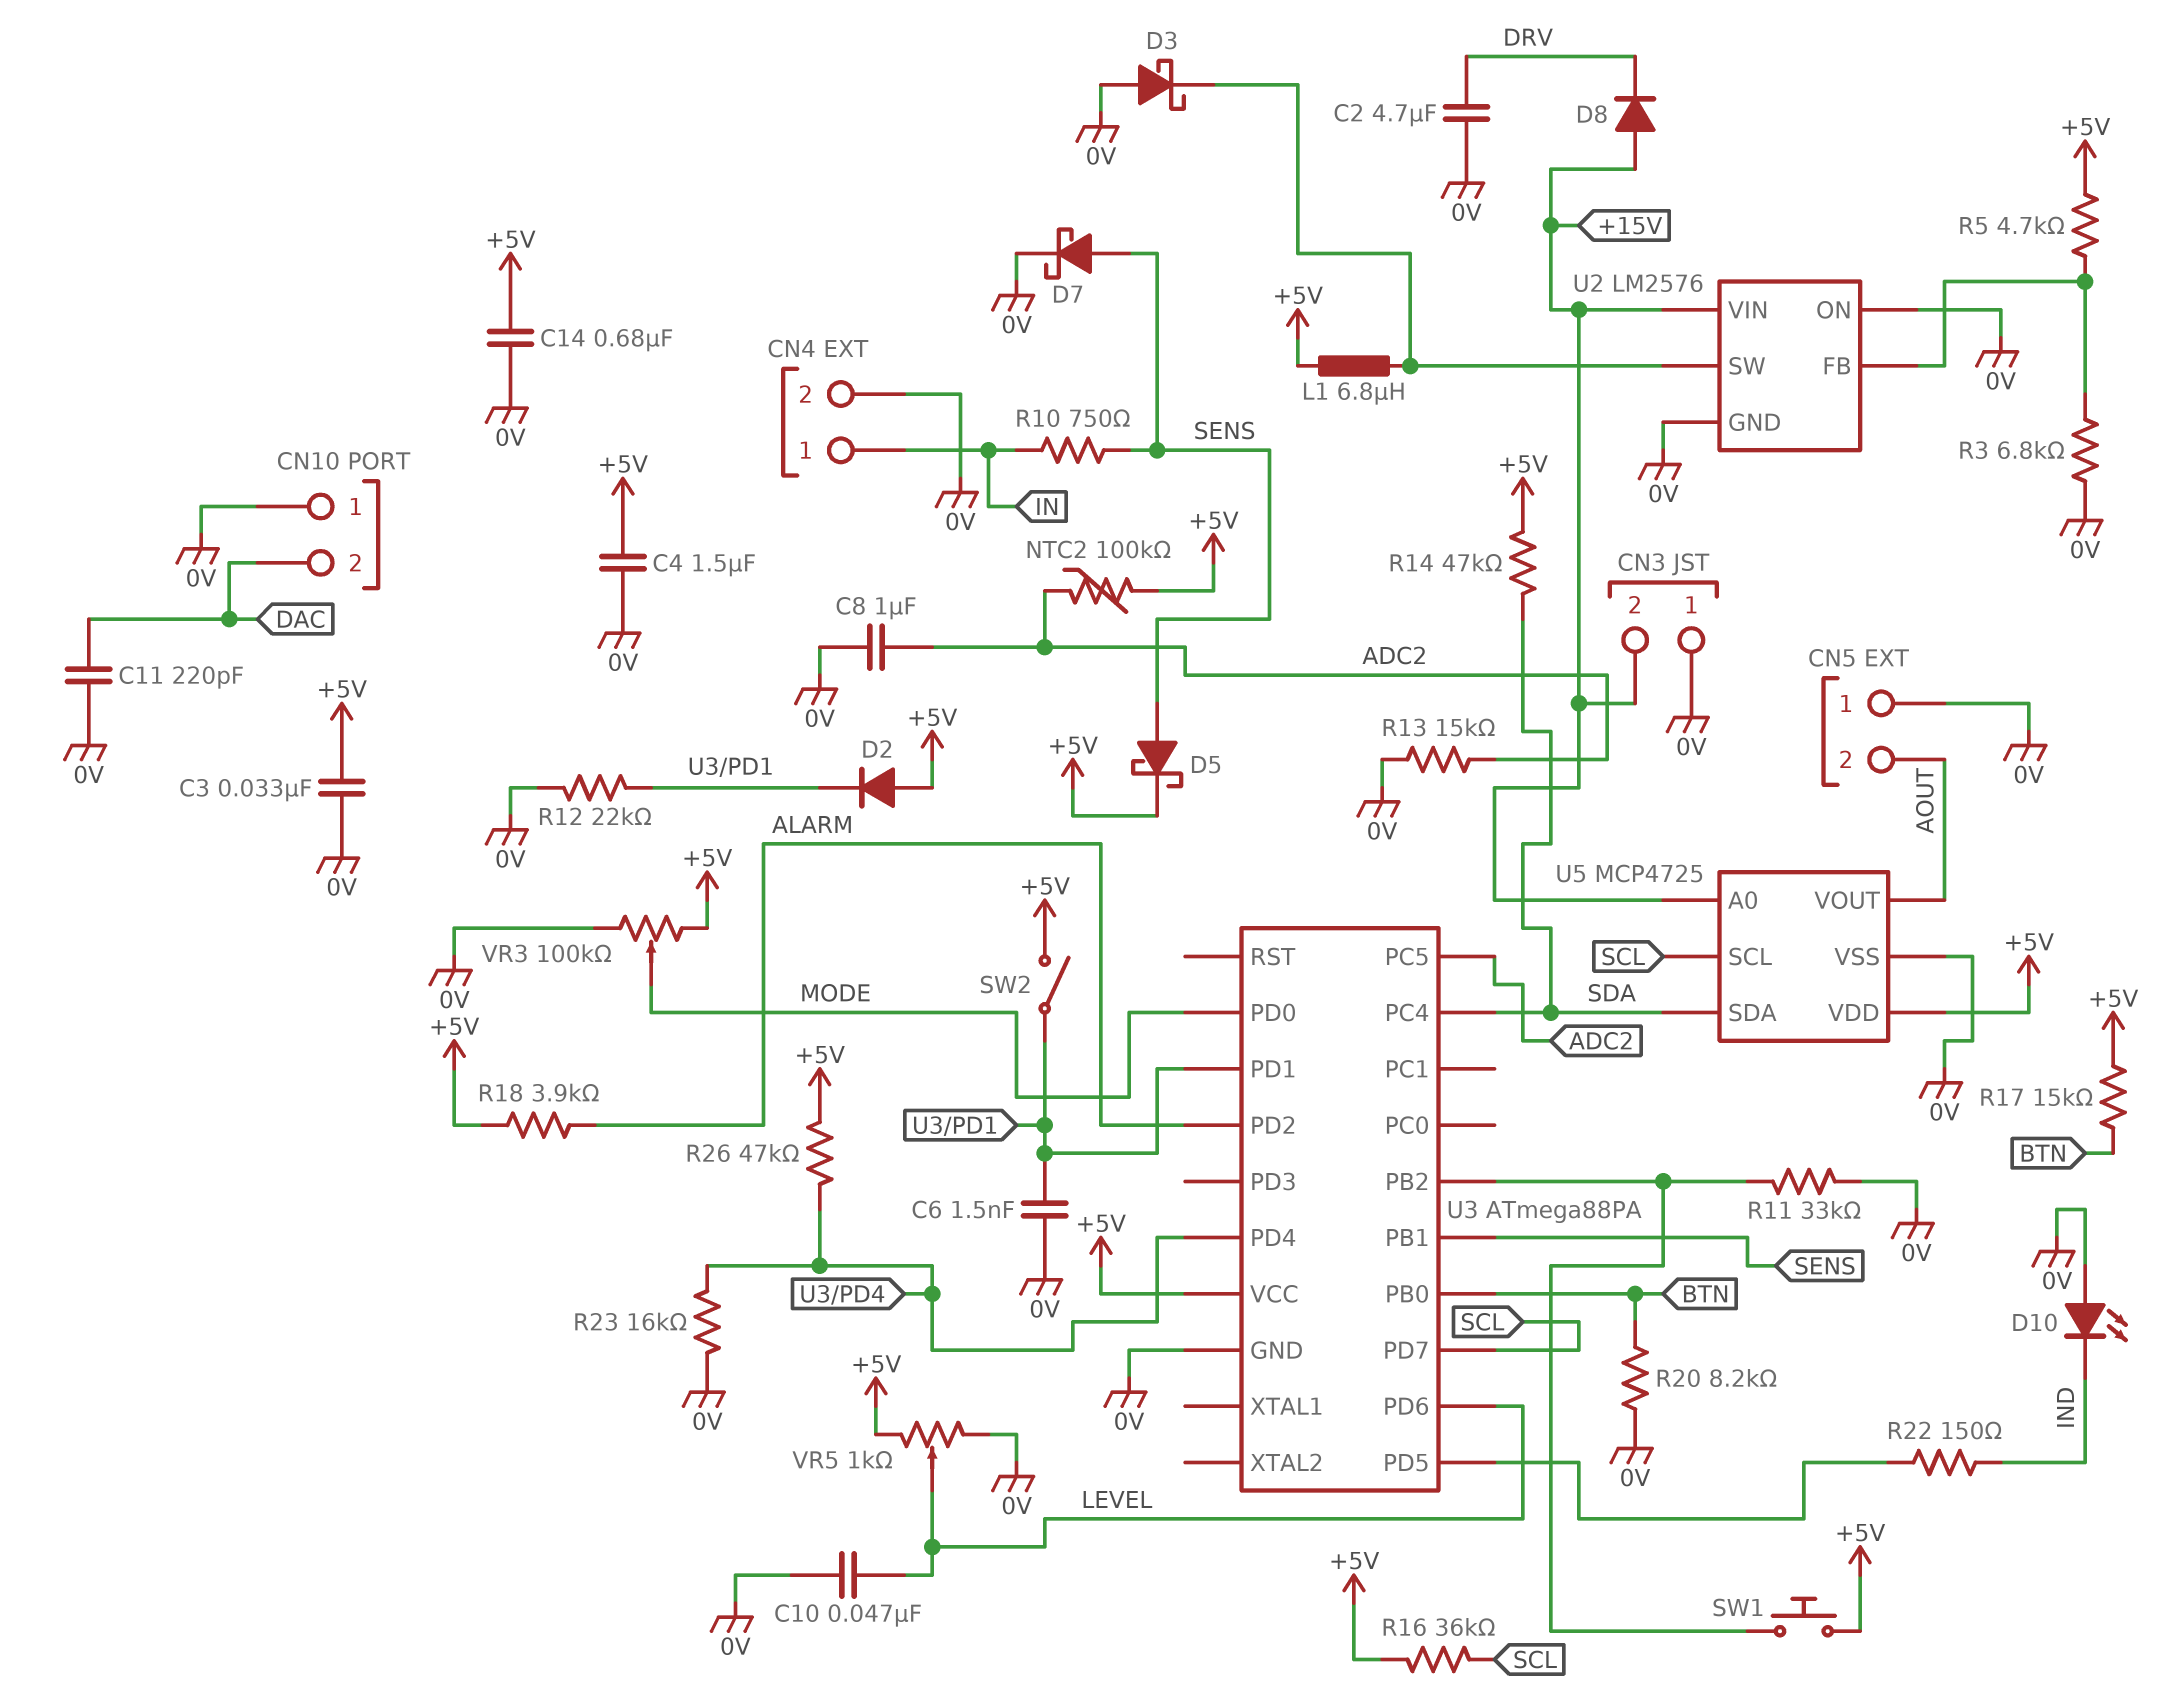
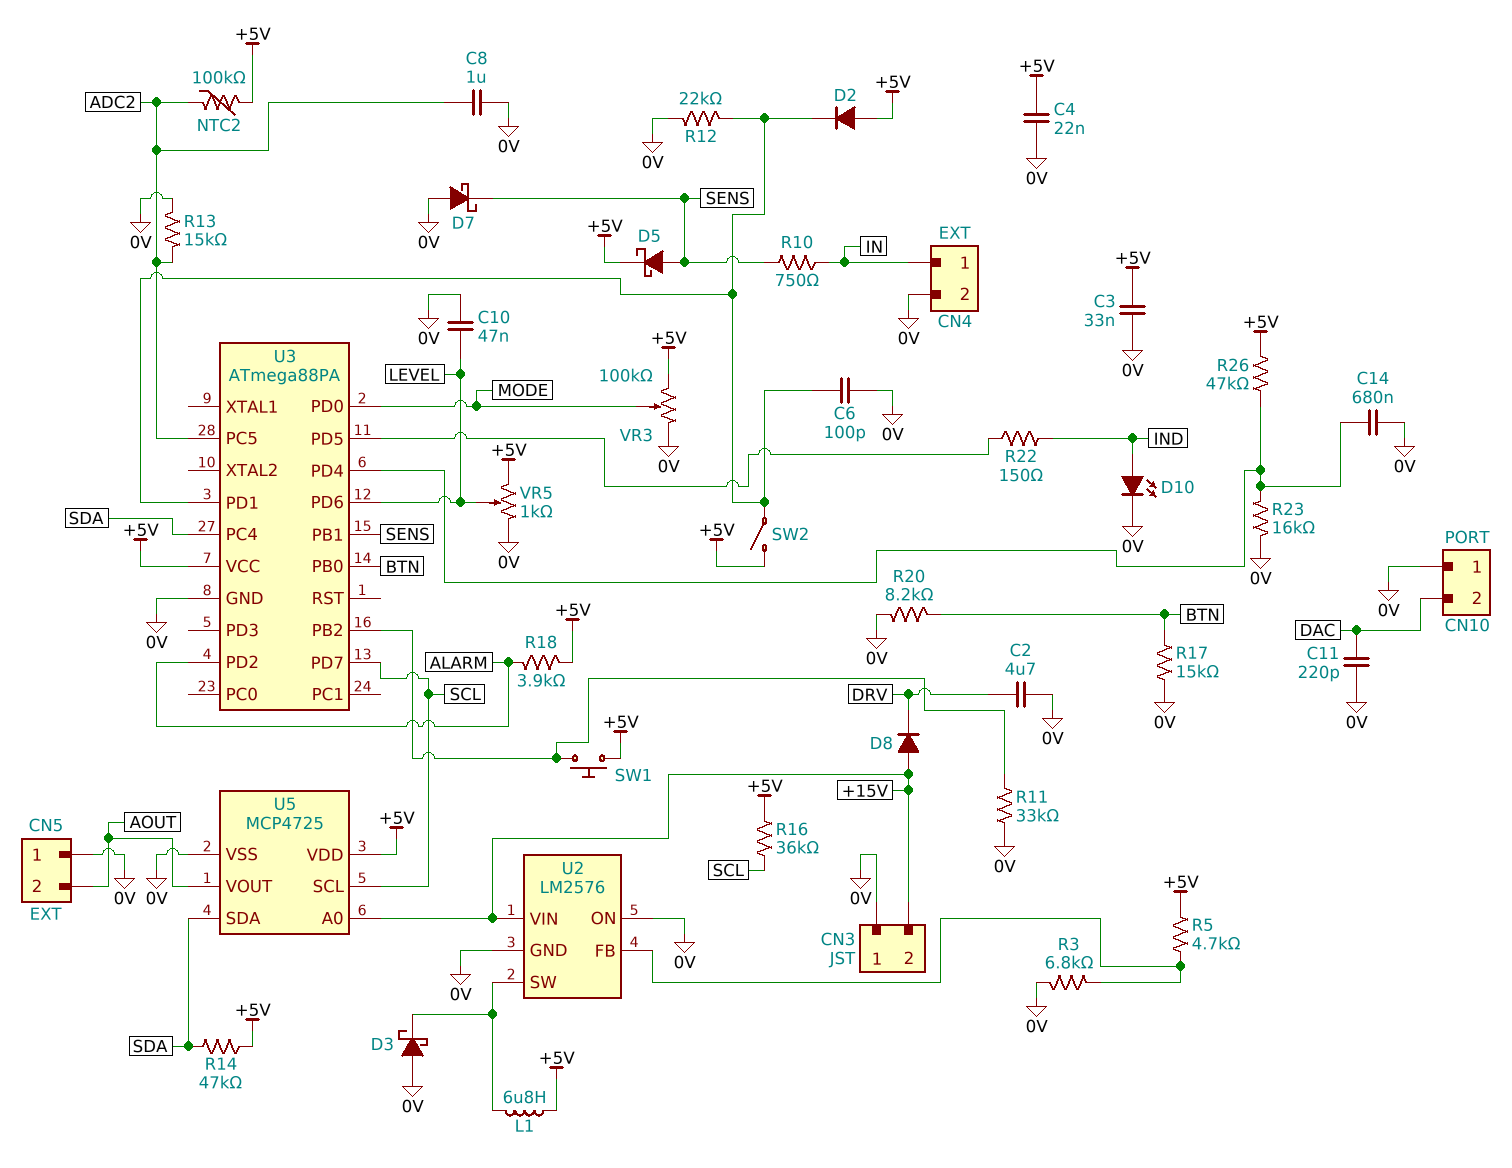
C4: 1.5uF (+5V, 0V) -> 22nF (+5V, 0V)
C6: 1.5nF (0V, U3/PD1) -> 100pF (0V, U3/PD1)
C14: 680nF (+5V, 0V) -> 680nF (0V, U3/PD4)
D7: schottky (A SENS, K 0V) -> schottky (A 0V, K SENS)
D10: LED (A 0V, K IND) -> LED (A IND, K 0V)
R17: 15k (+5V, BTN) -> 15k (0V, BTN)

